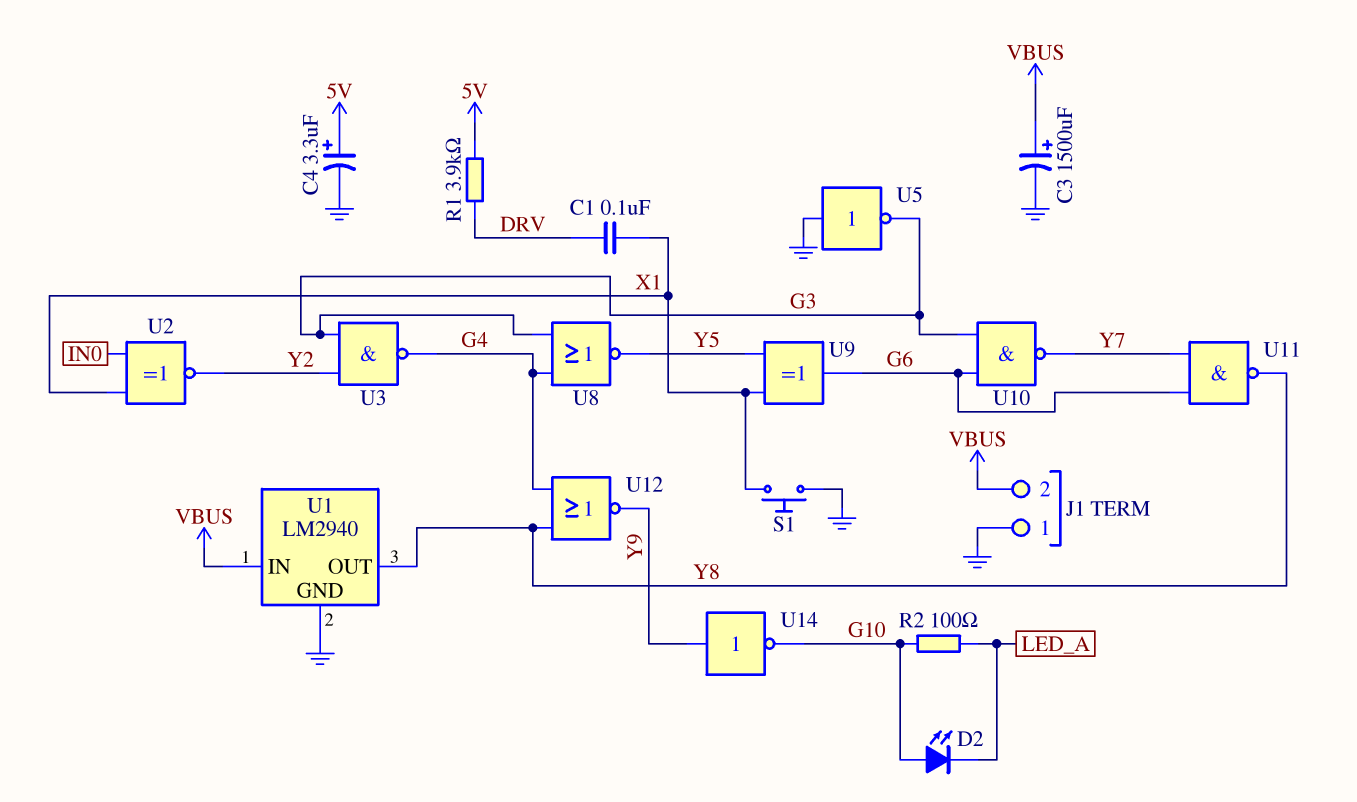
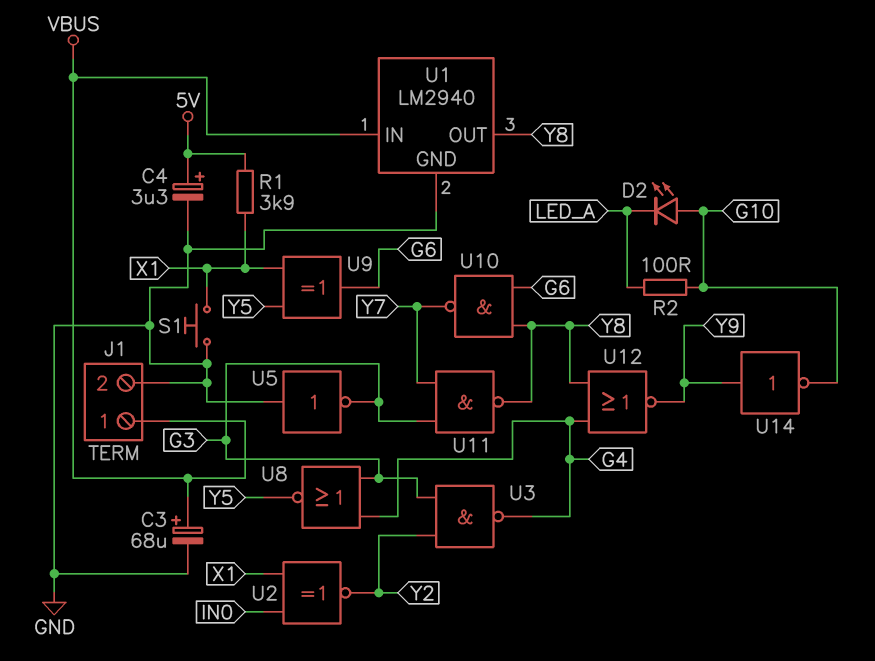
C1: 100nF (DRV, X1) -> none
C3: 1500uF (plus VBUS, minus GND) -> 68uF (plus VBUS, minus GND)
J1 pin 1: GND -> VBUS
J1 pin 2: VBUS -> GND
R1: 3.9k (5V, DRV) -> 3.9k (5V, X1)
U10: NAND (in G3, in G6, out Y7) -> NAND (in G6, in Y8, out Y7)
U11: NAND (in G6, in Y7, out Y8) -> NAND (in G3, in Y7, out Y8)

